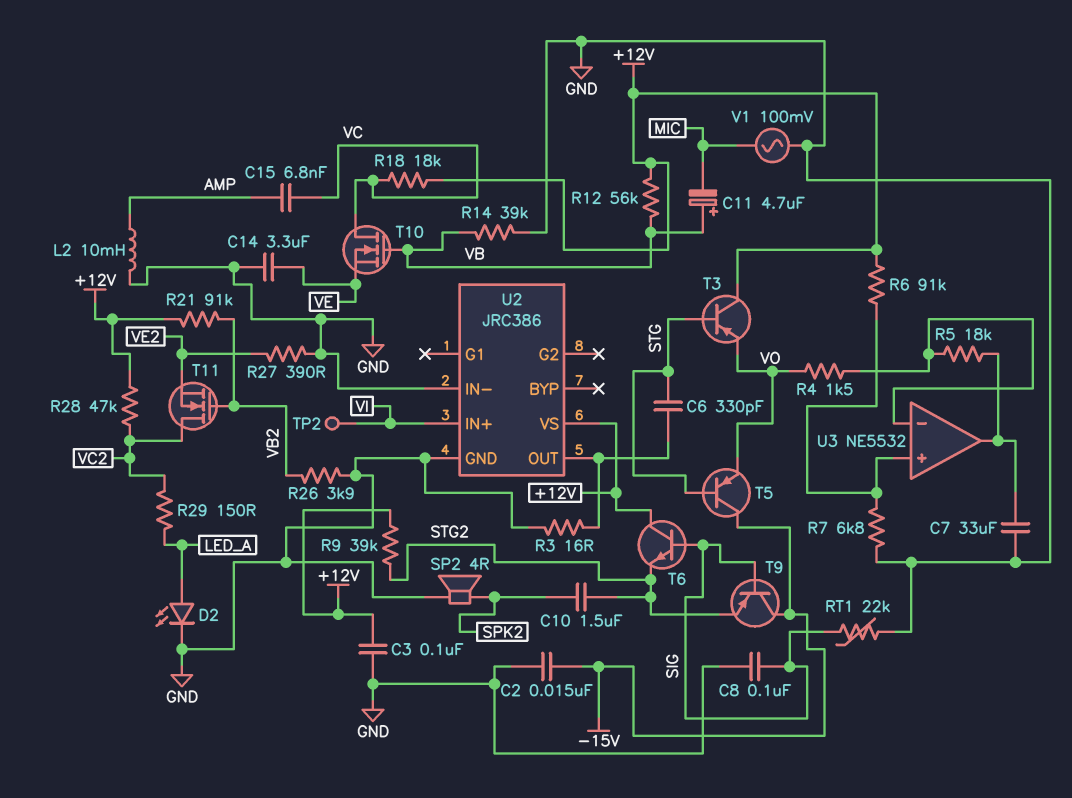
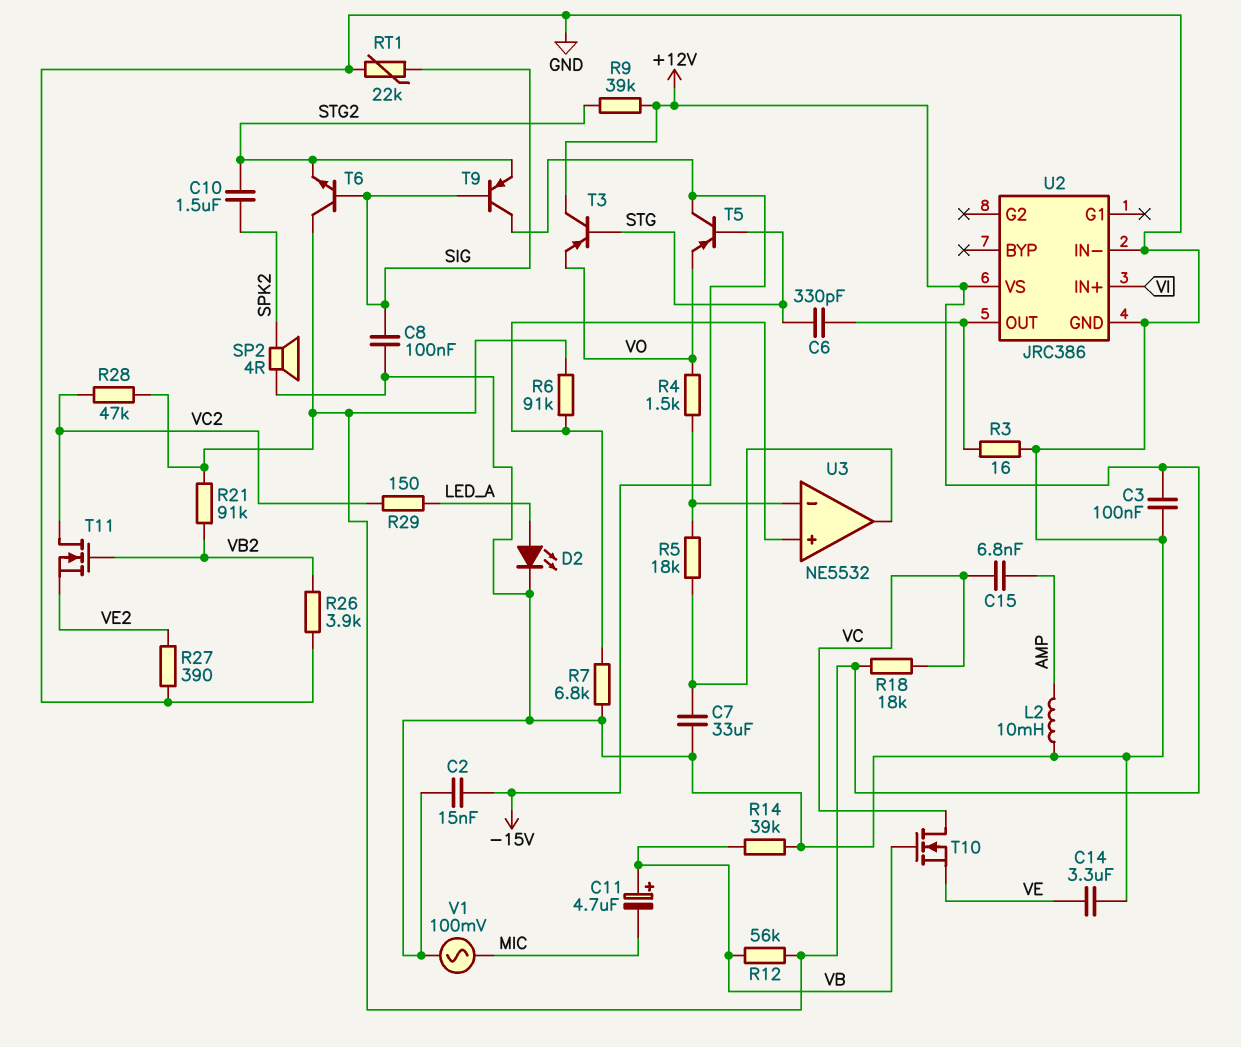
TP2: test point (VI) -> none

